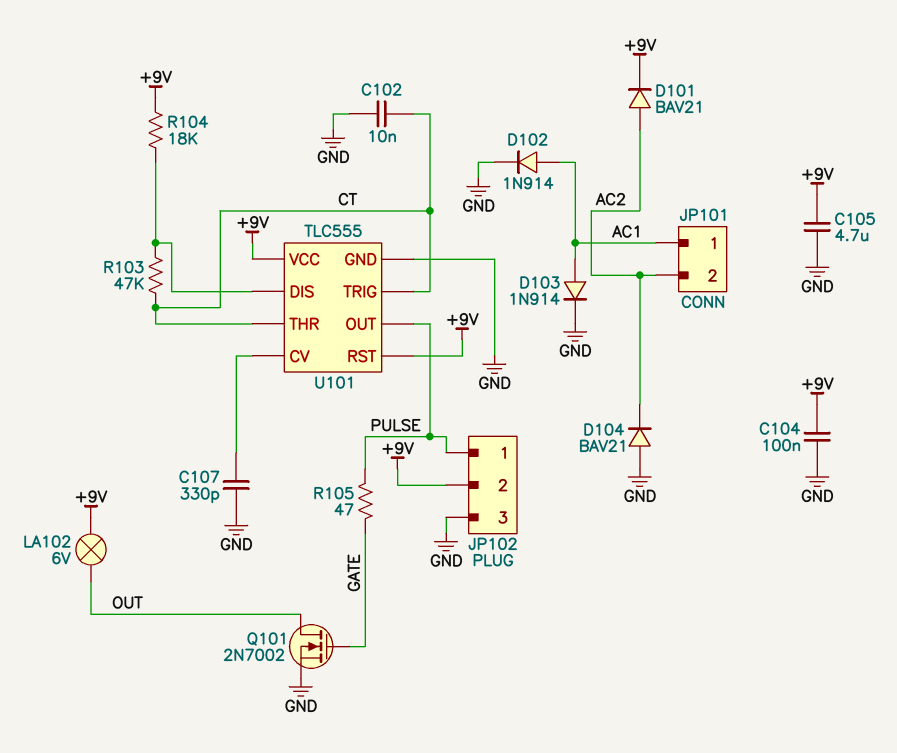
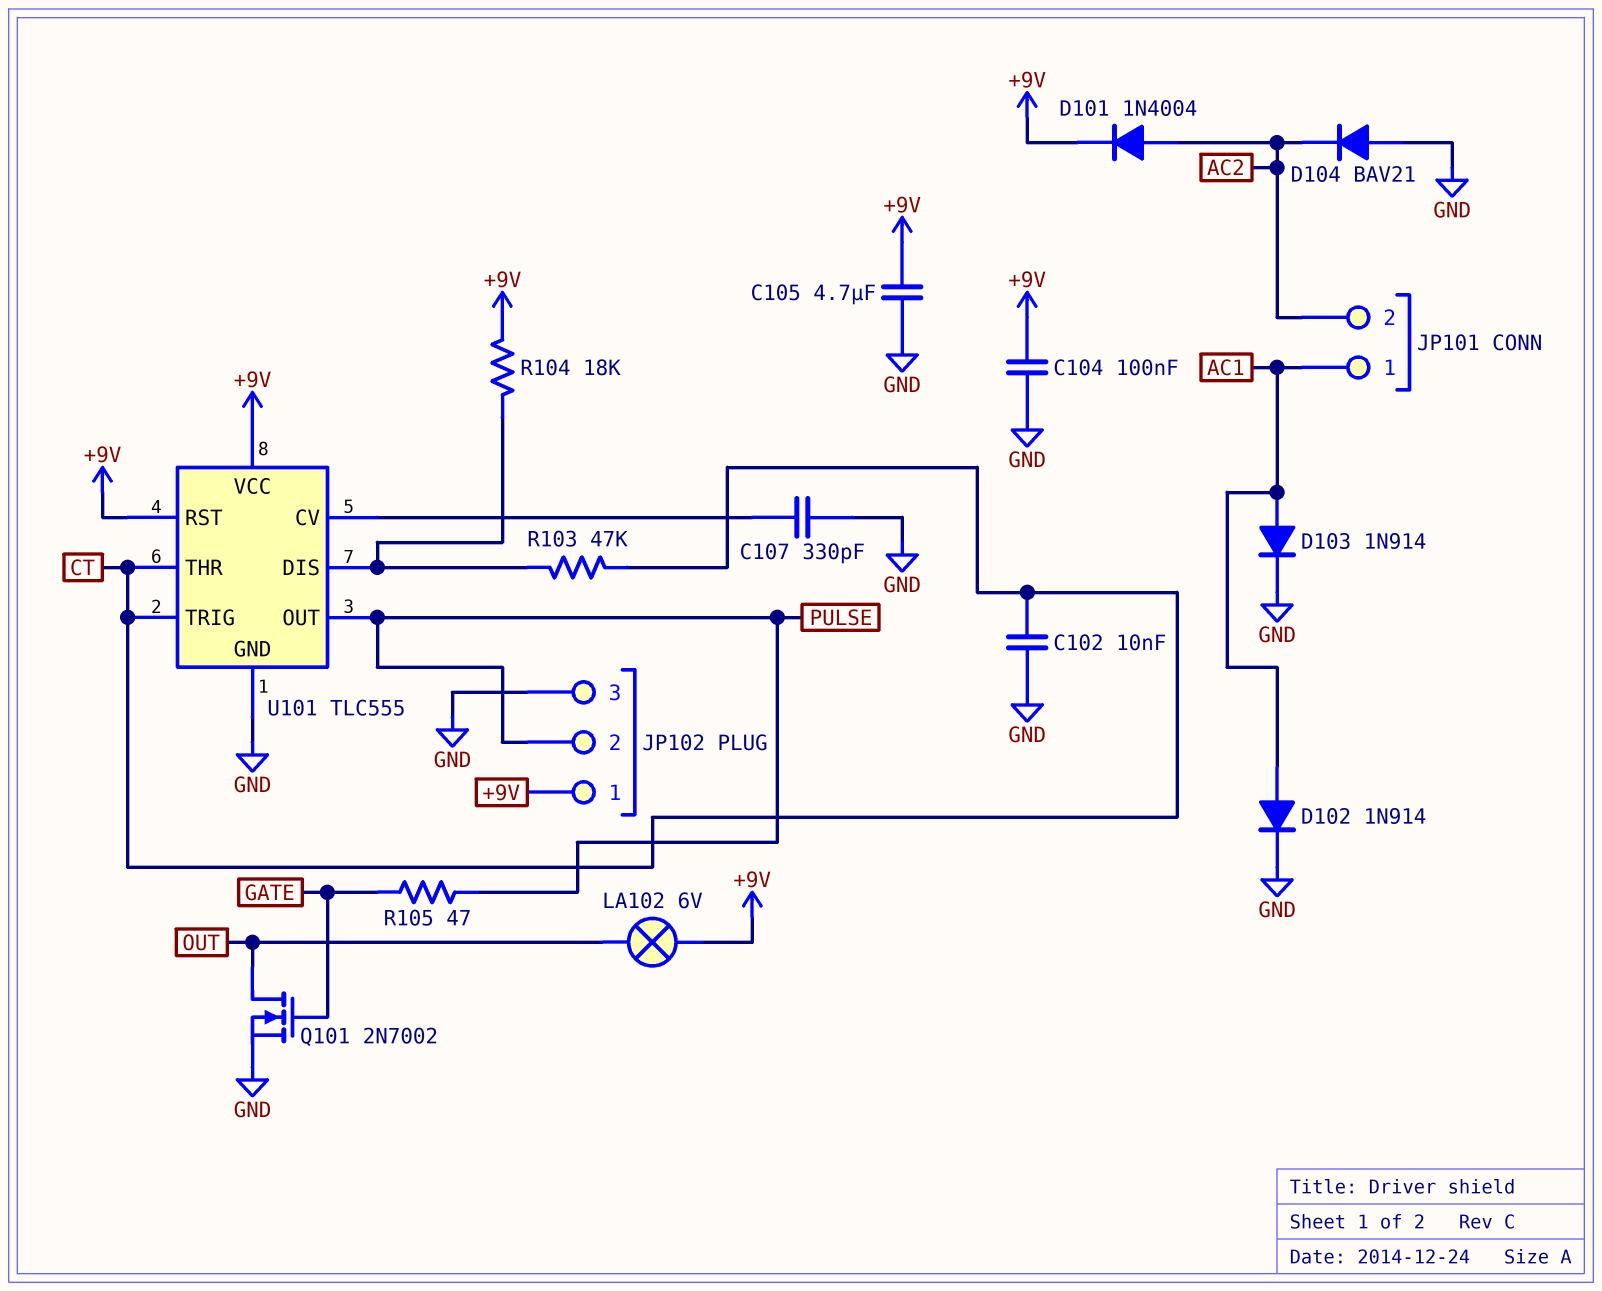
D101: diode BAV21 (A AC2, K +9V) -> diode 1N4004 (A AC2, K +9V)
JP102 pin 1: PULSE -> +9V
JP102 pin 2: +9V -> PULSE

